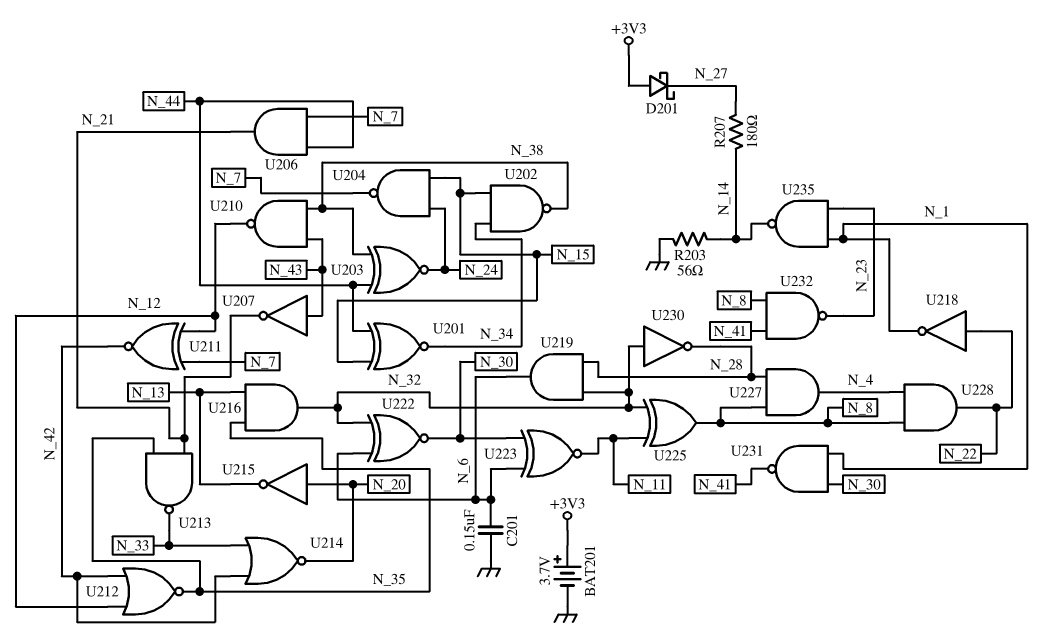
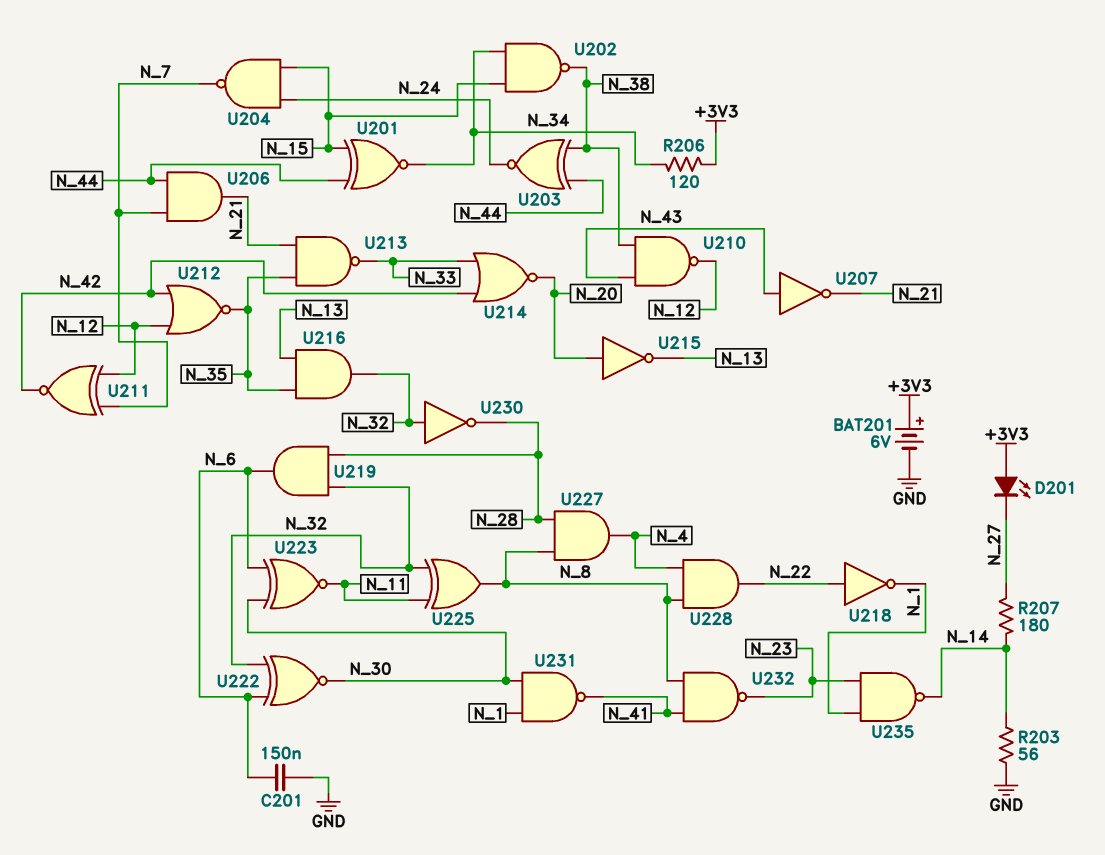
BAT201: 3.7V (plus +3V3, minus GND) -> 6V (plus +3V3, minus GND)
D201: schottky (A +3V3, K N_27) -> LED (A +3V3, K N_27)
R206: none -> 120 (+3V3, N_34)

